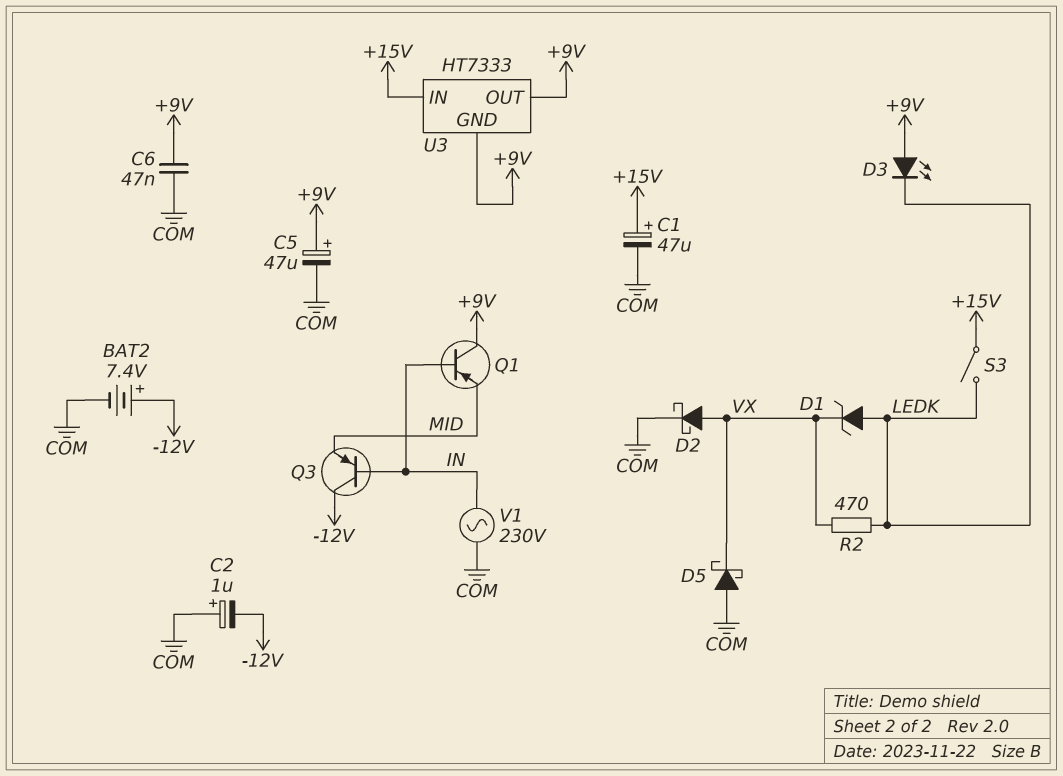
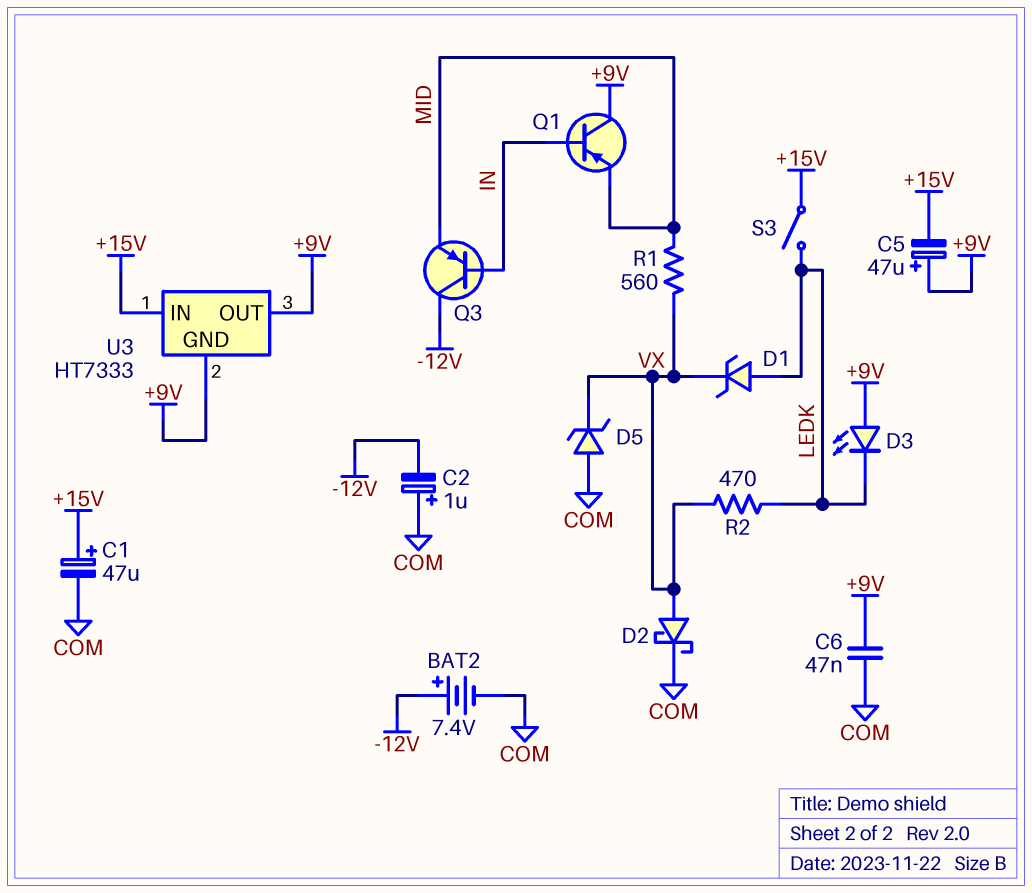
C5: 47uF (plus +9V, minus COM) -> 47uF (plus +9V, minus +15V)
D5: schottky (A COM, K VX) -> zener (A COM, K VX)
R1: none -> 560 (MID, VX)
V1: AC 230V (COM, IN) -> none

